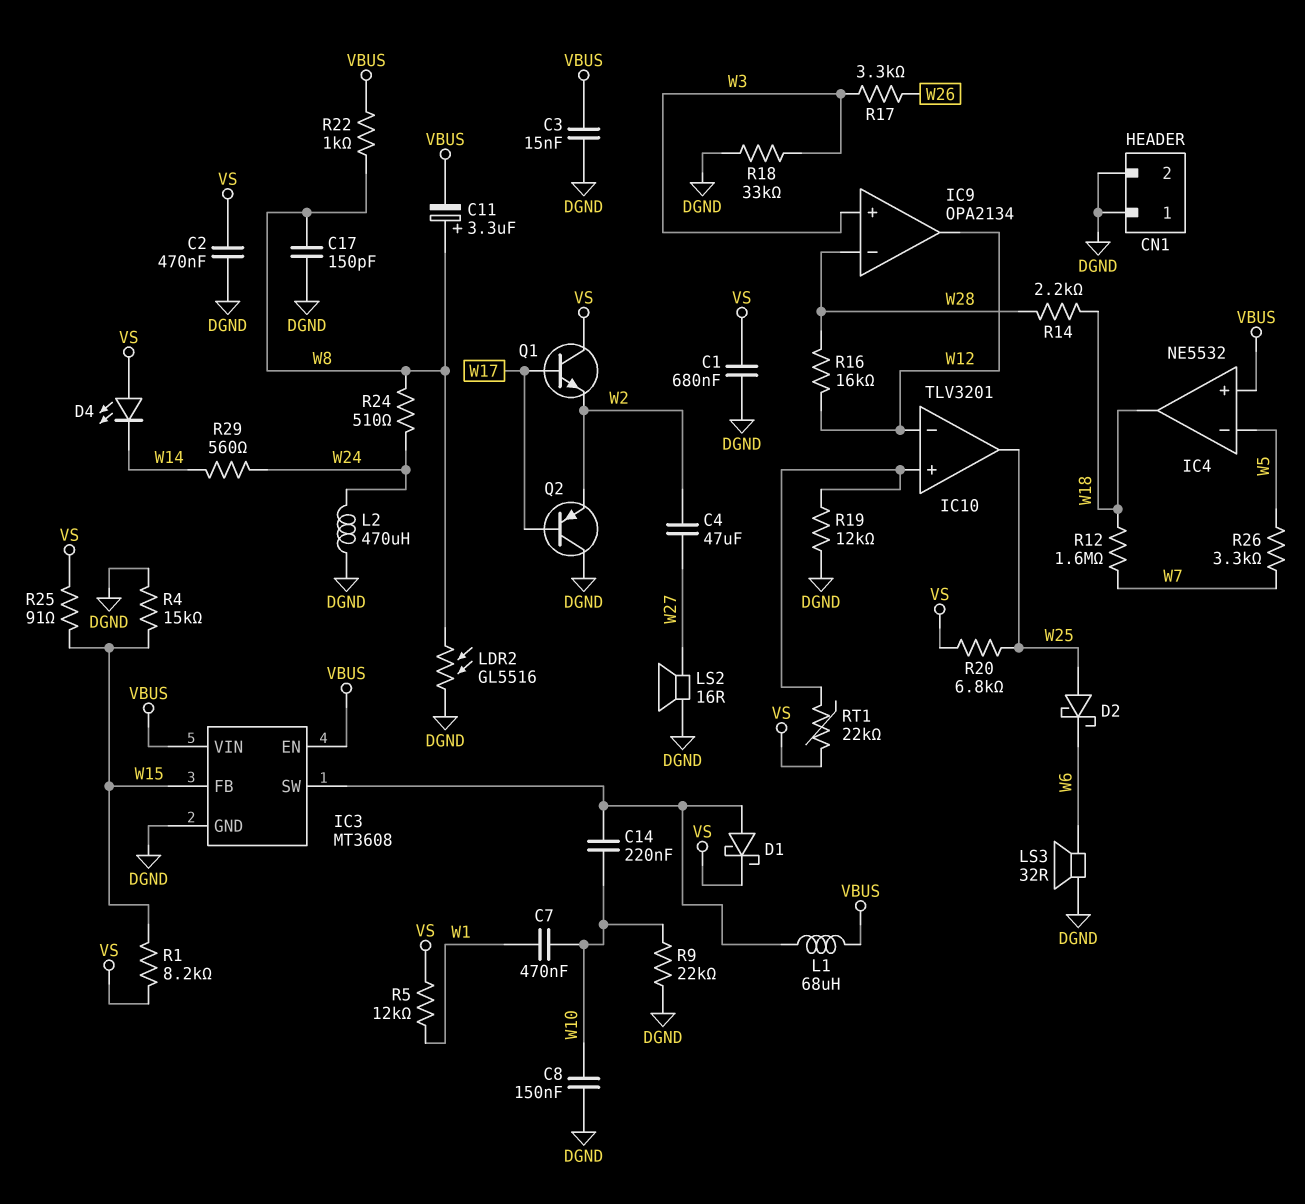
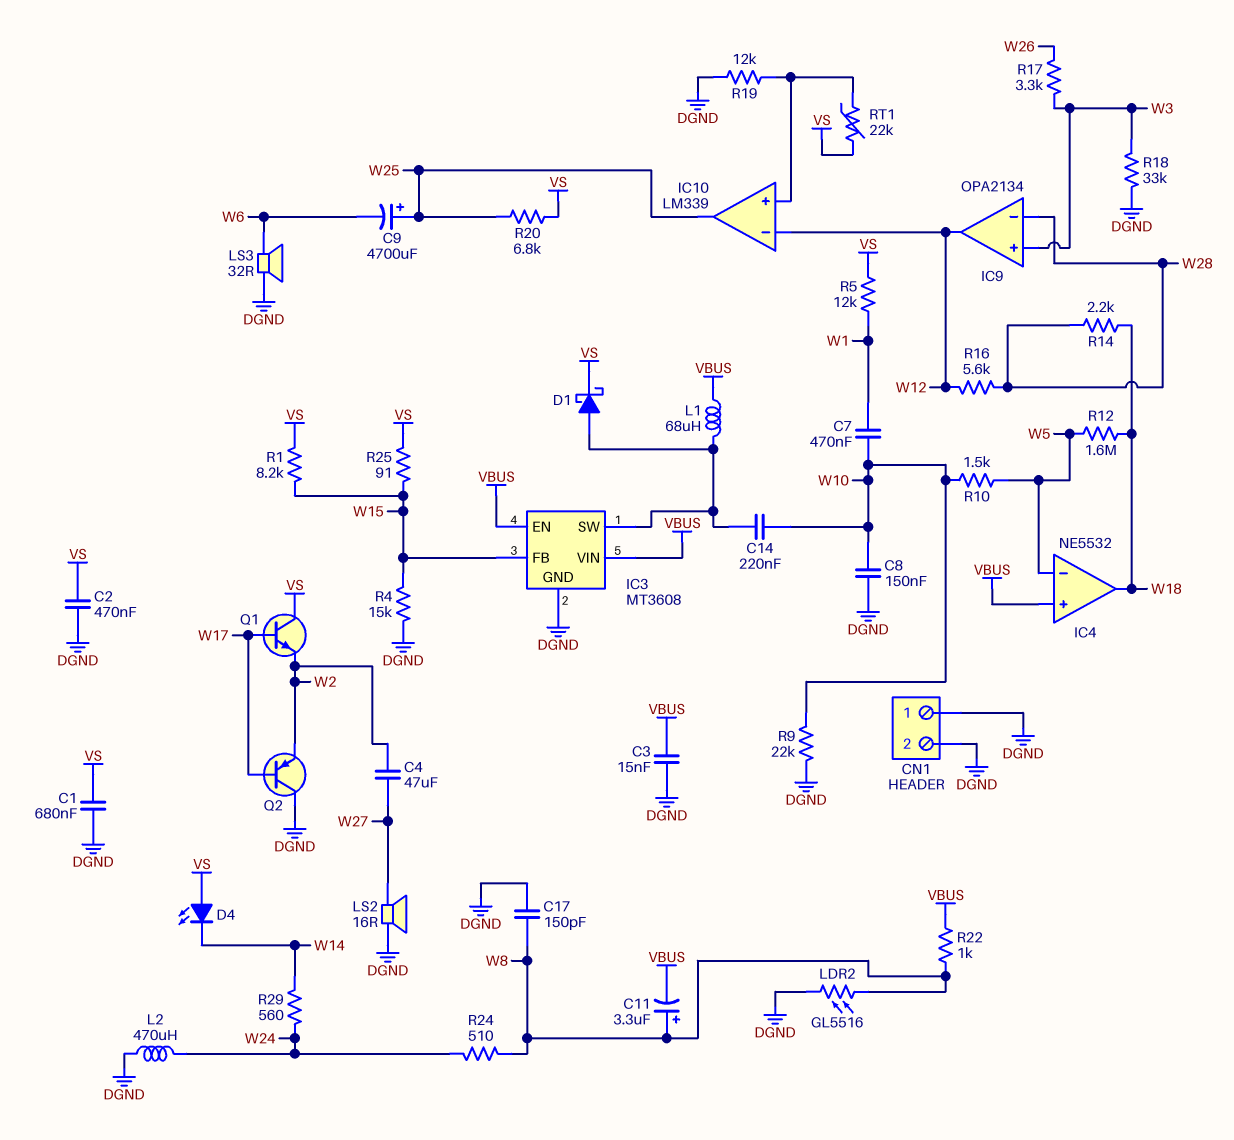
C9: none -> 4700uF (plus W25, minus W6)
D2: schottky (A W25, K W6) -> none
IC10: TLV3201 -> LM339
R10: none -> 1.5k (W5, W10)
R12: 1.6M (W7, W18) -> 1.6M (W5, W18)
R16: 16k (W12, W28) -> 5.6k (W12, W28)
R26: 3.3k (W5, W7) -> none

